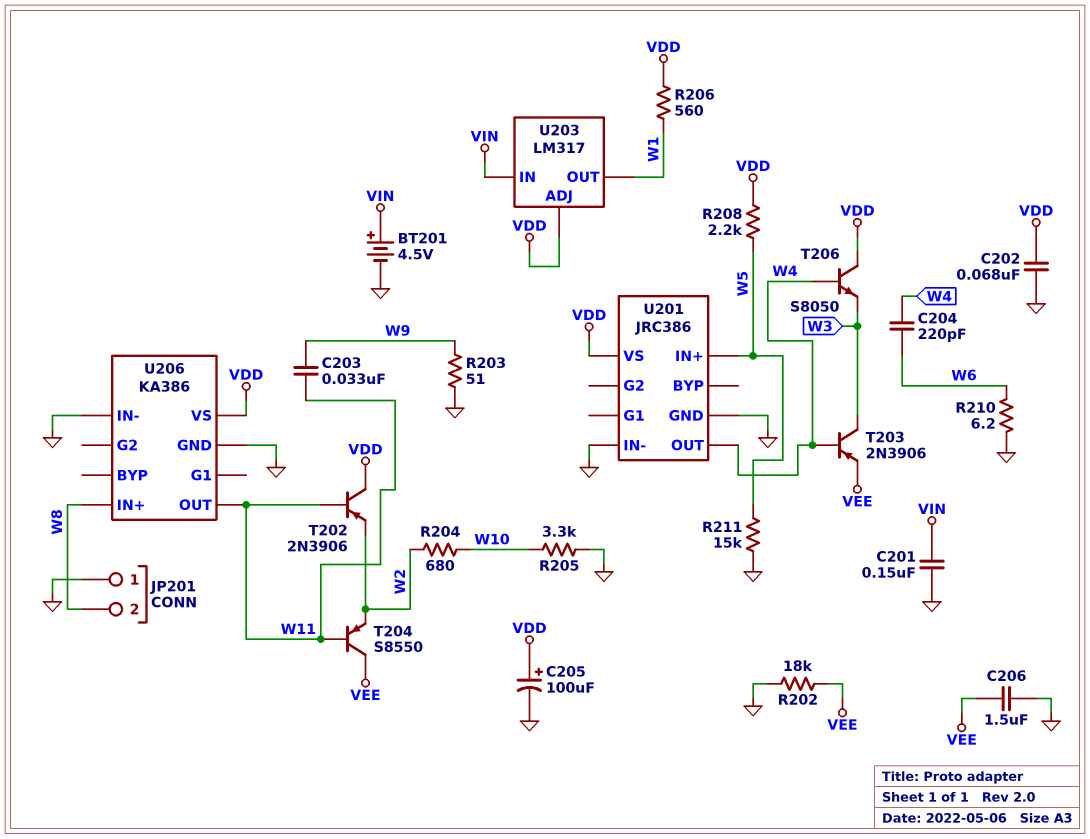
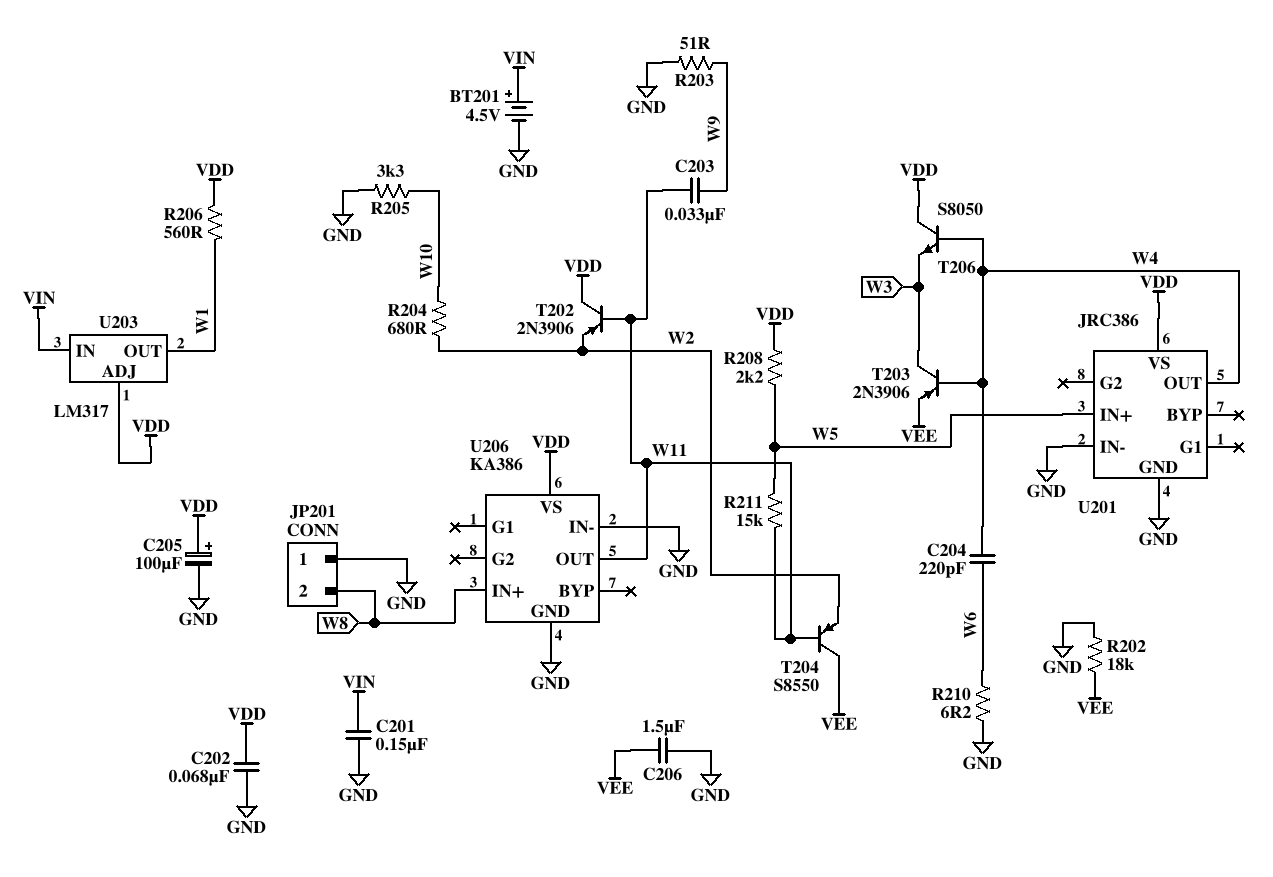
R211: 15k (GND, W5) -> 15k (W5, W11)

